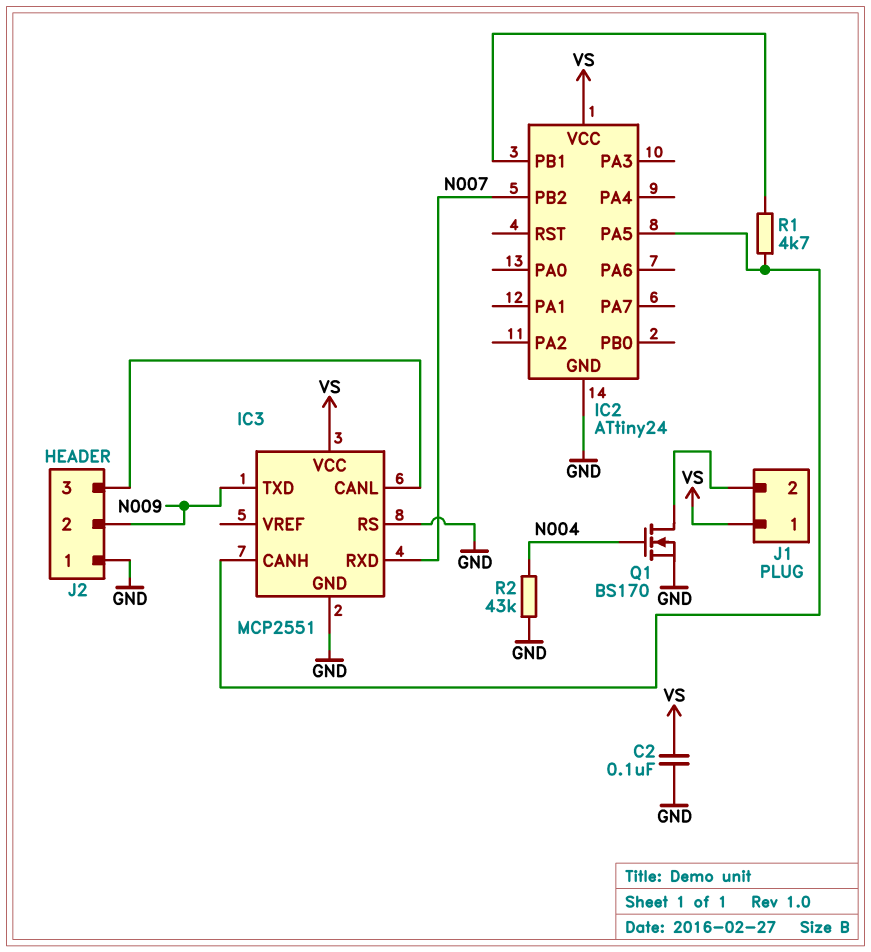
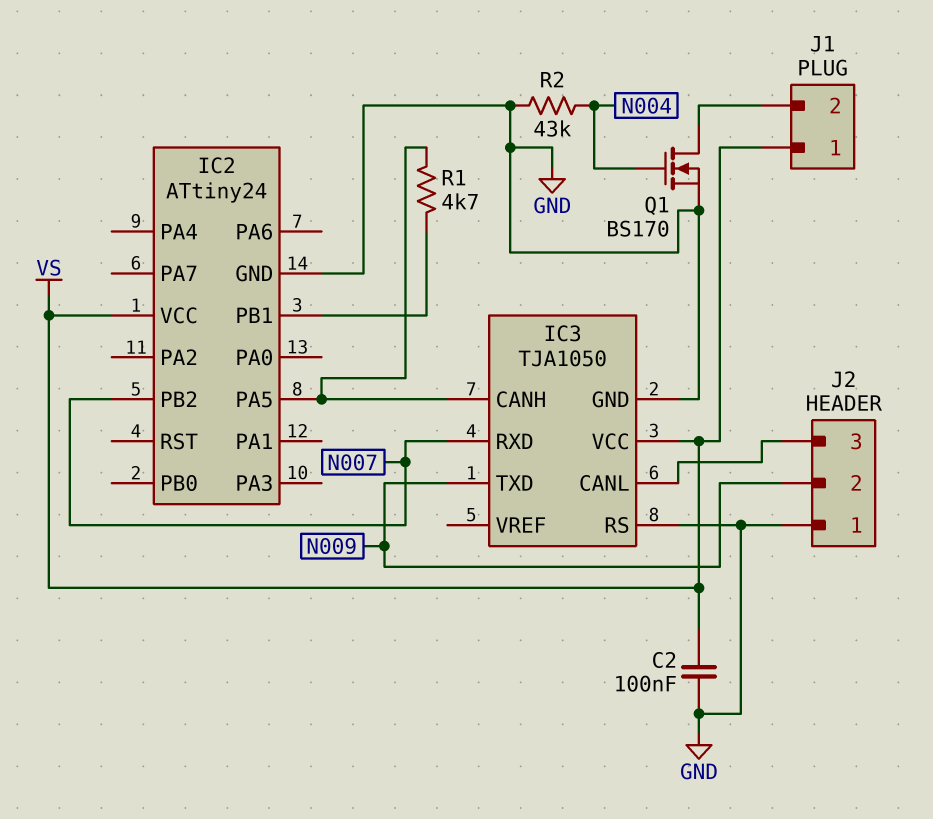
IC3: MCP2551 -> TJA1050

